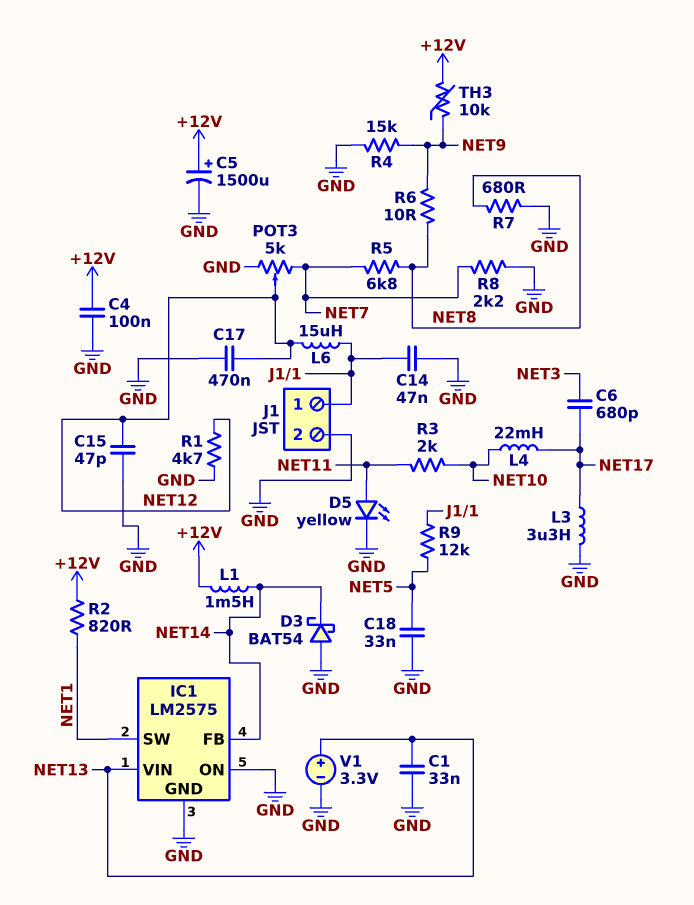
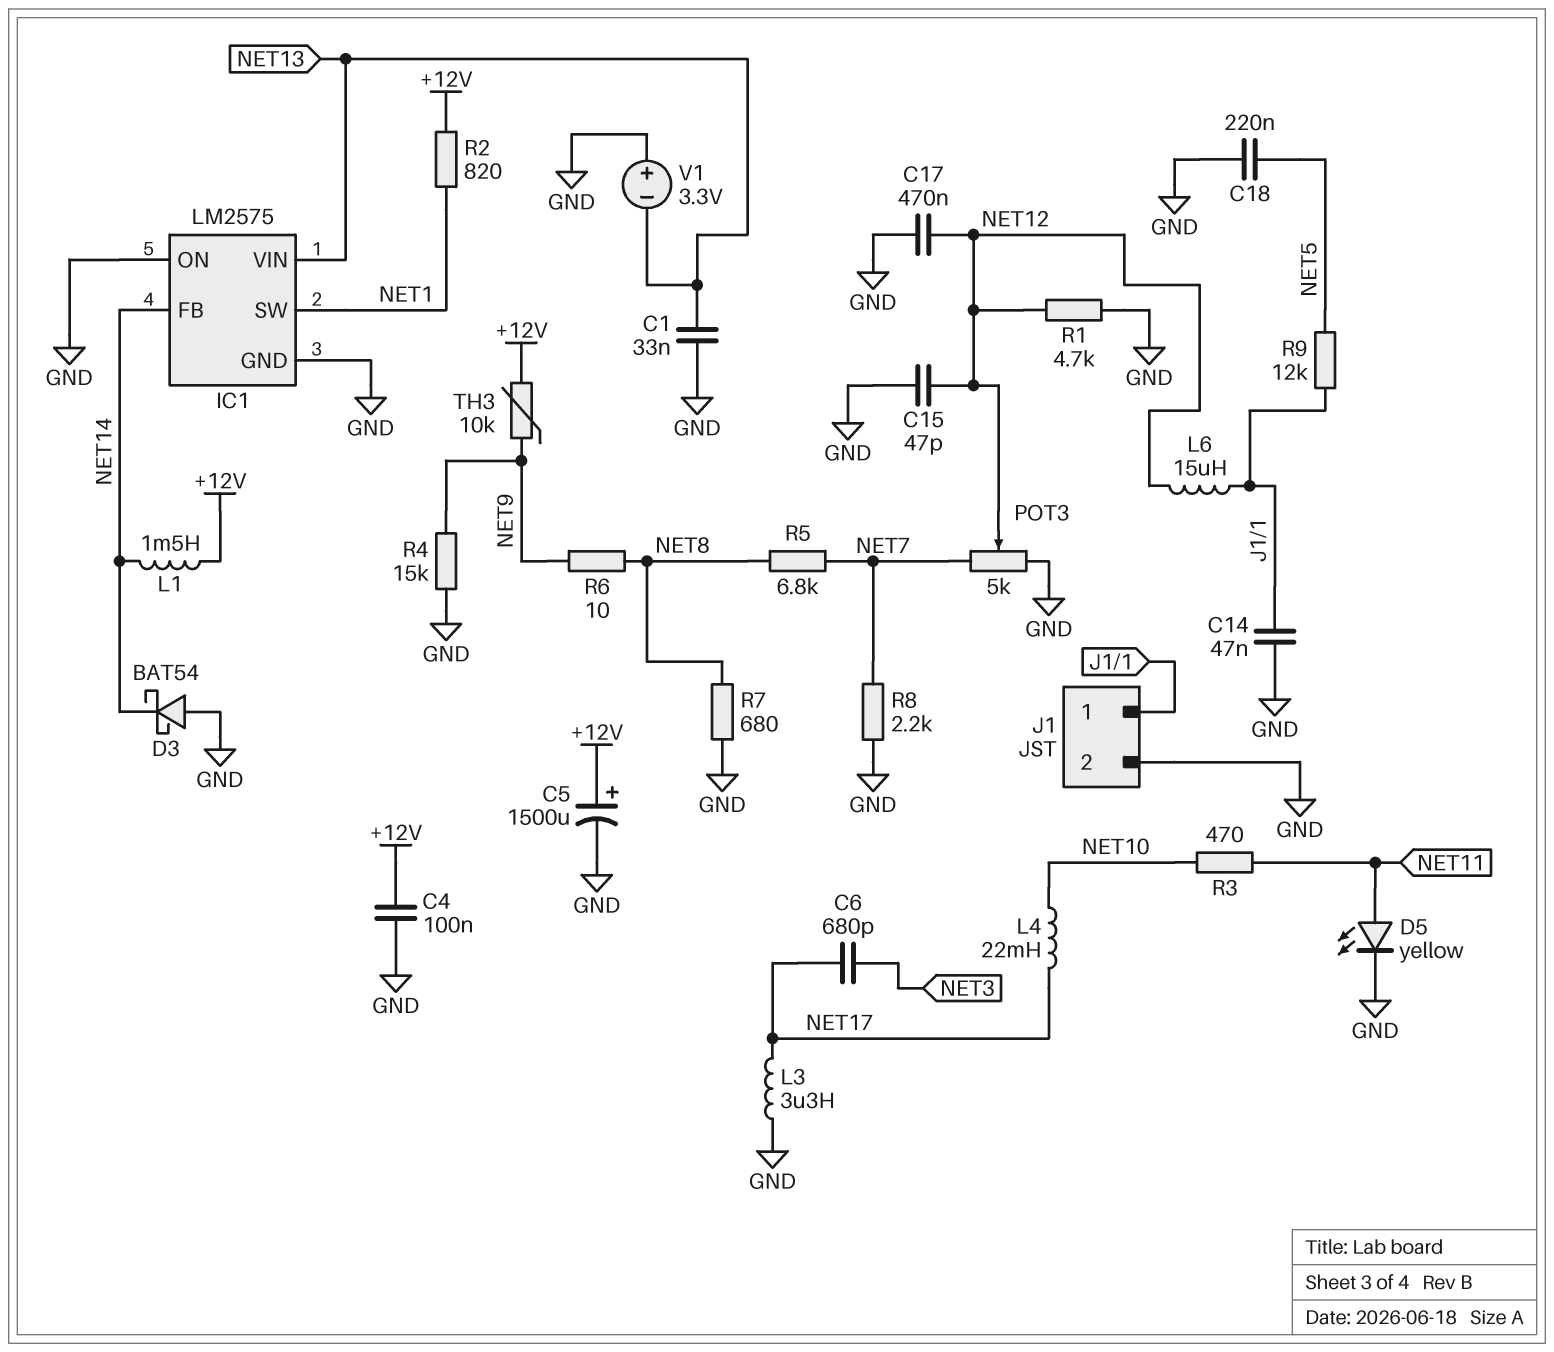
C18: 33nF (GND, NET5) -> 220nF (GND, NET5)
R3: 2k (NET10, NET11) -> 470 (NET10, NET11)
V1: 3.3V (plus NET13, minus GND) -> 3.3V (plus GND, minus NET13)

